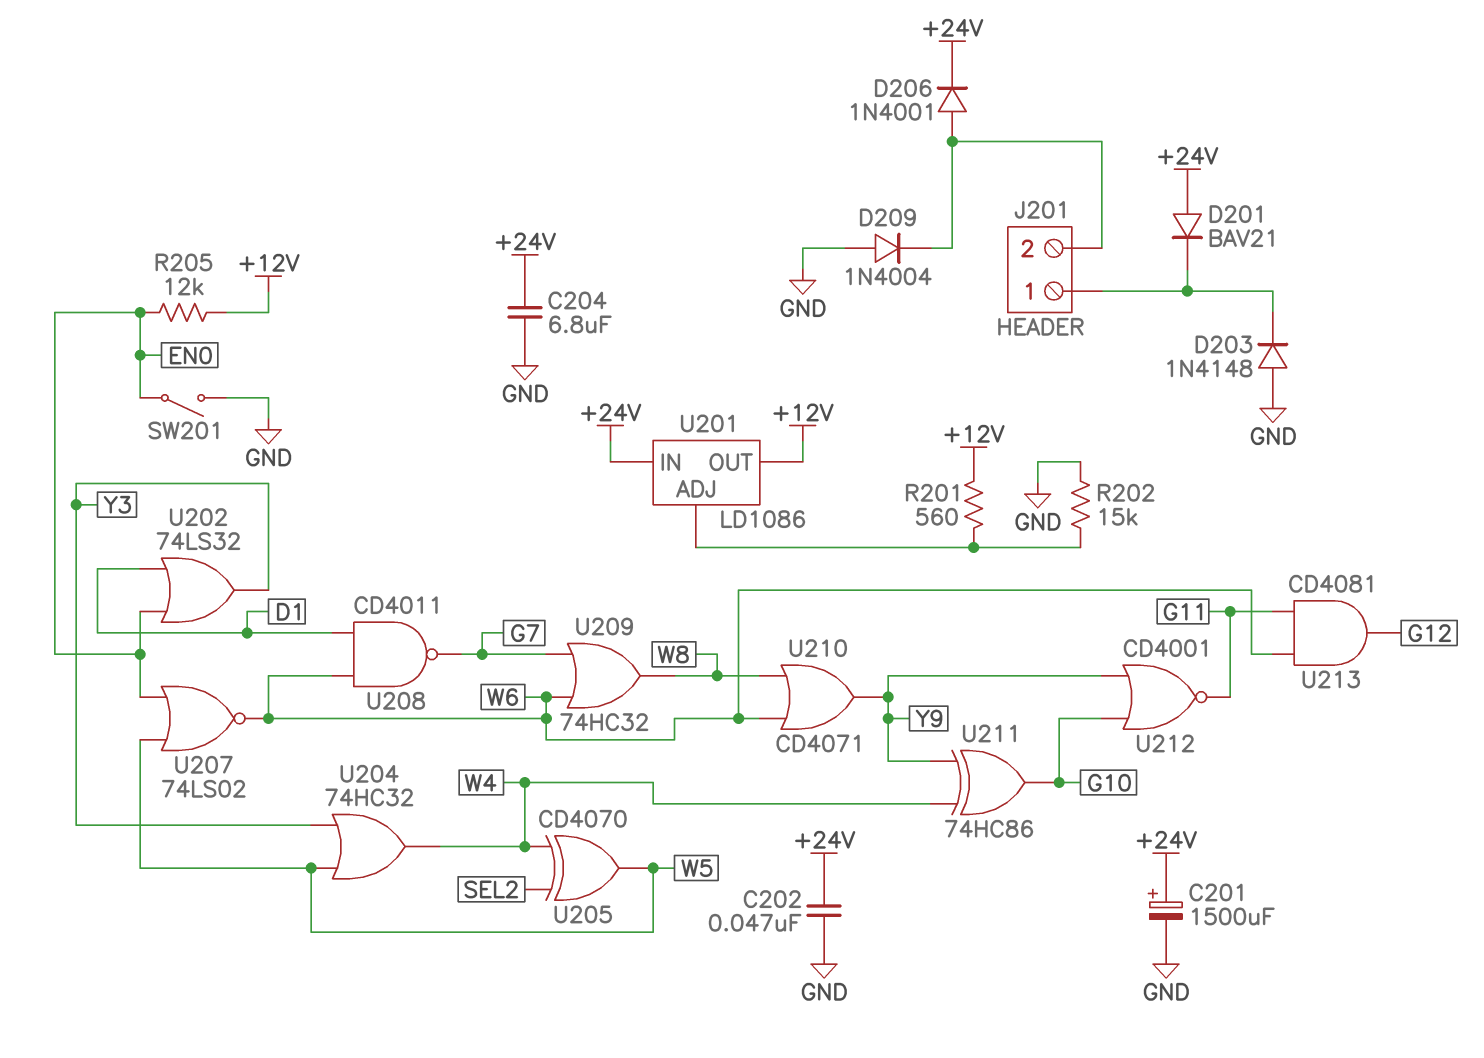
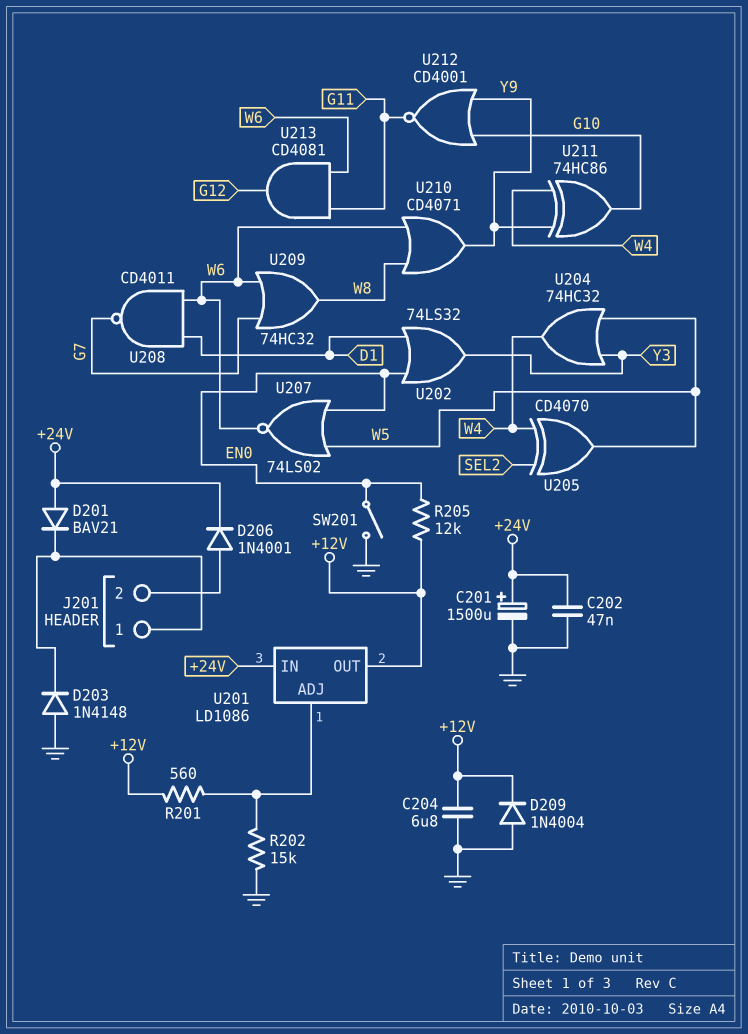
C204: 6.8uF (+24V, GND) -> 6.8uF (+12V, GND)
D209: diode 1N4004 (A GND, K J201/2) -> diode 1N4004 (A GND, K +12V)

